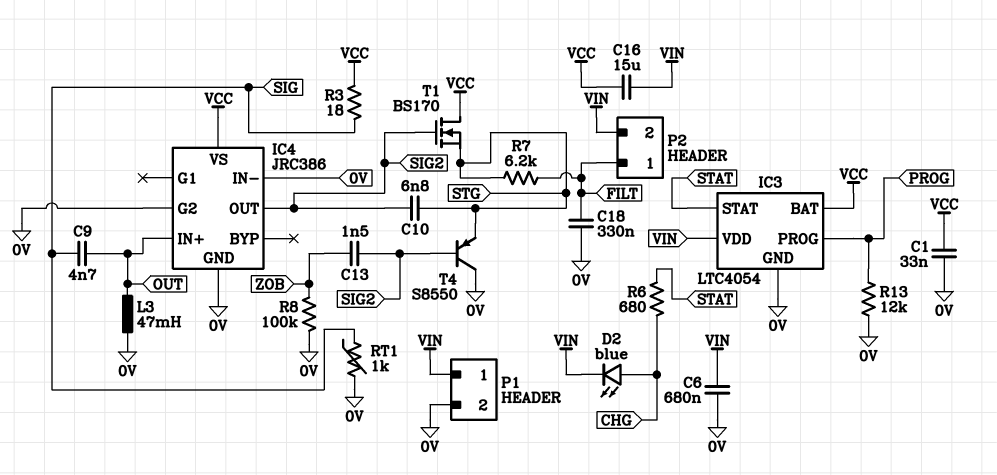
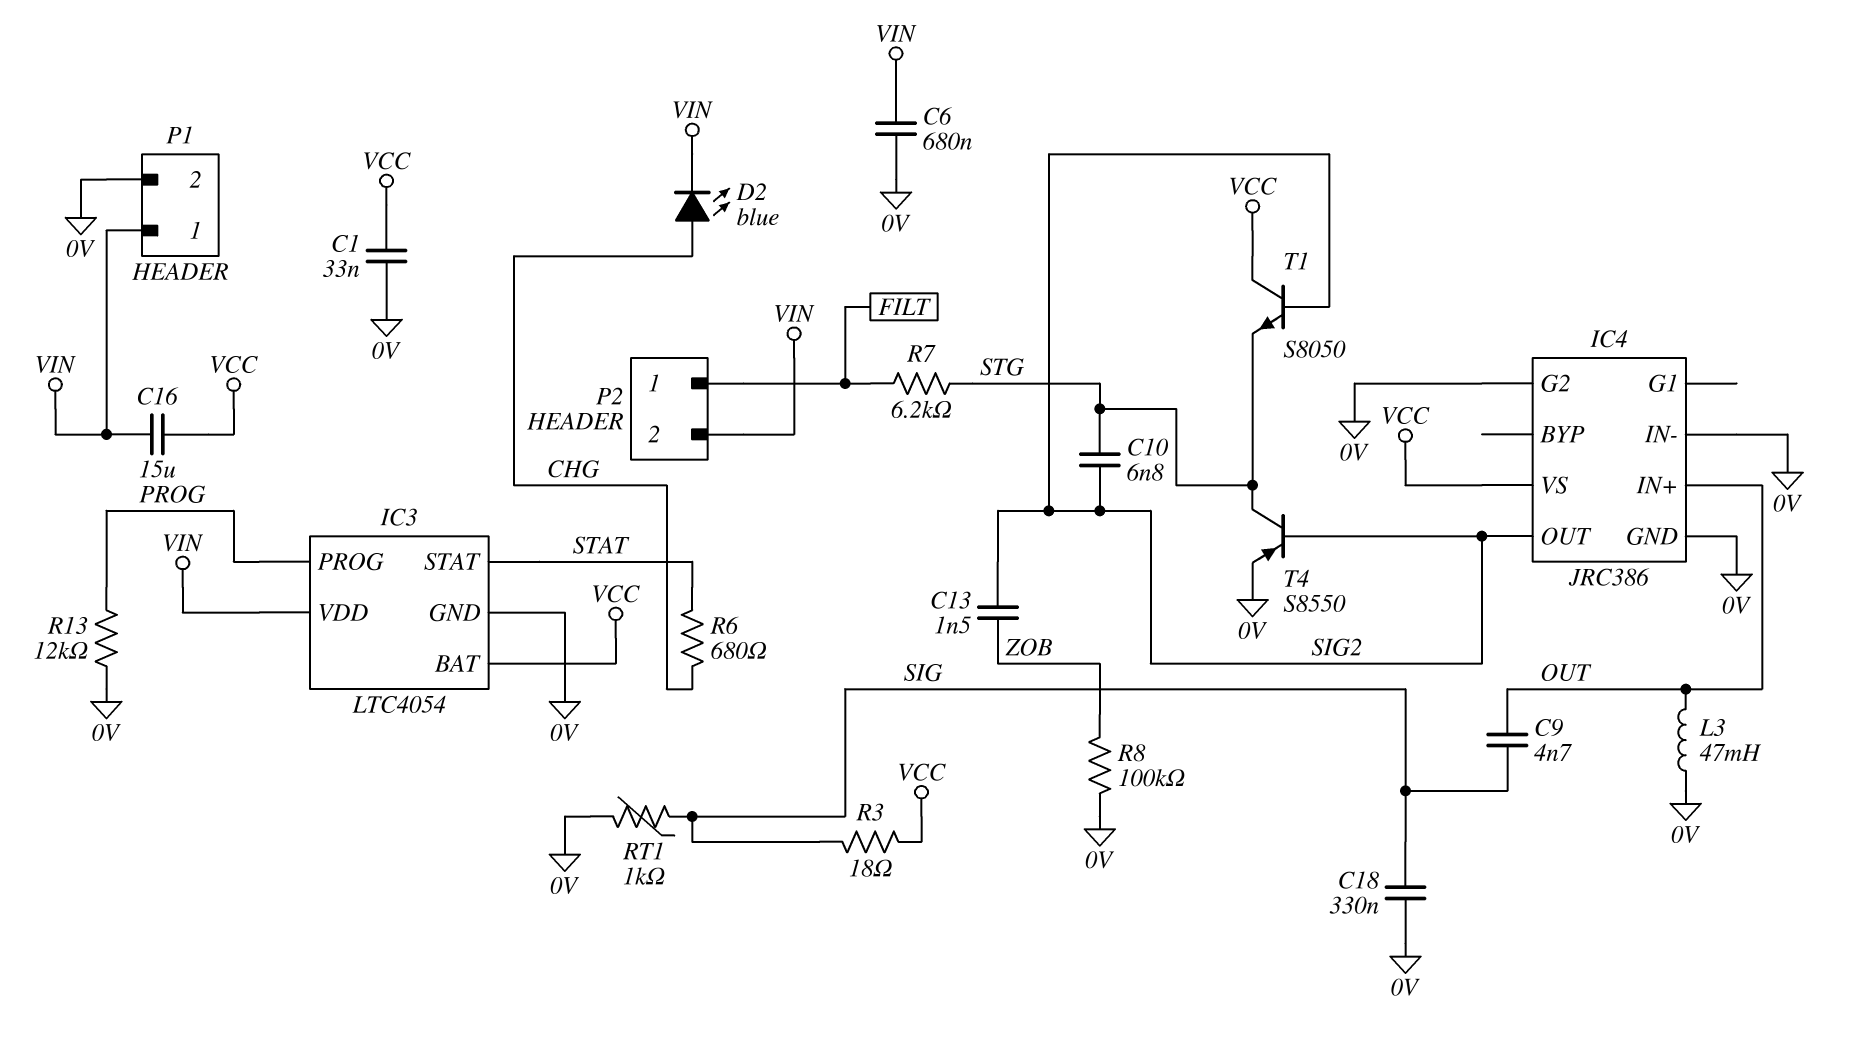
C18: 330nF (0V, FILT) -> 330nF (0V, SIG)
T1: NMOS BS170 (G SIG2, D VCC, S STG) -> NPN S8050 (B SIG2, C VCC, E STG)
T4: PNP S8550 (B SIG2, C 0V, E STG) -> PNP S8550 (B SIG2, C STG, E 0V)

